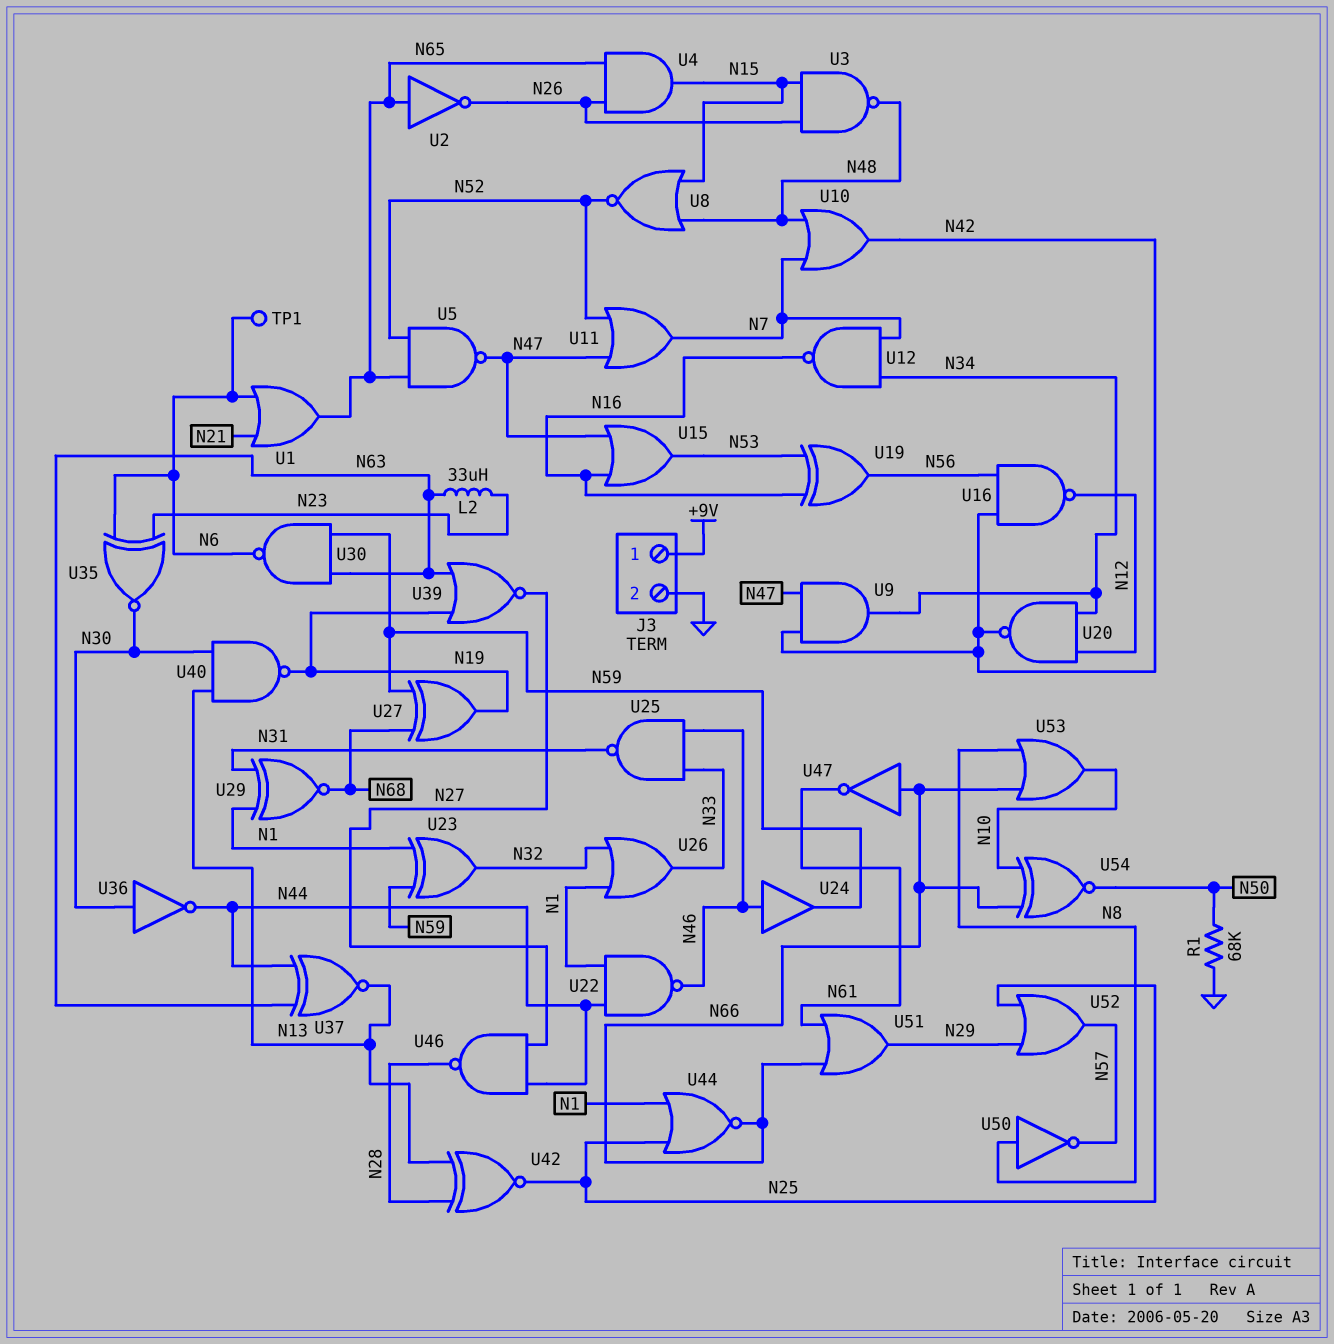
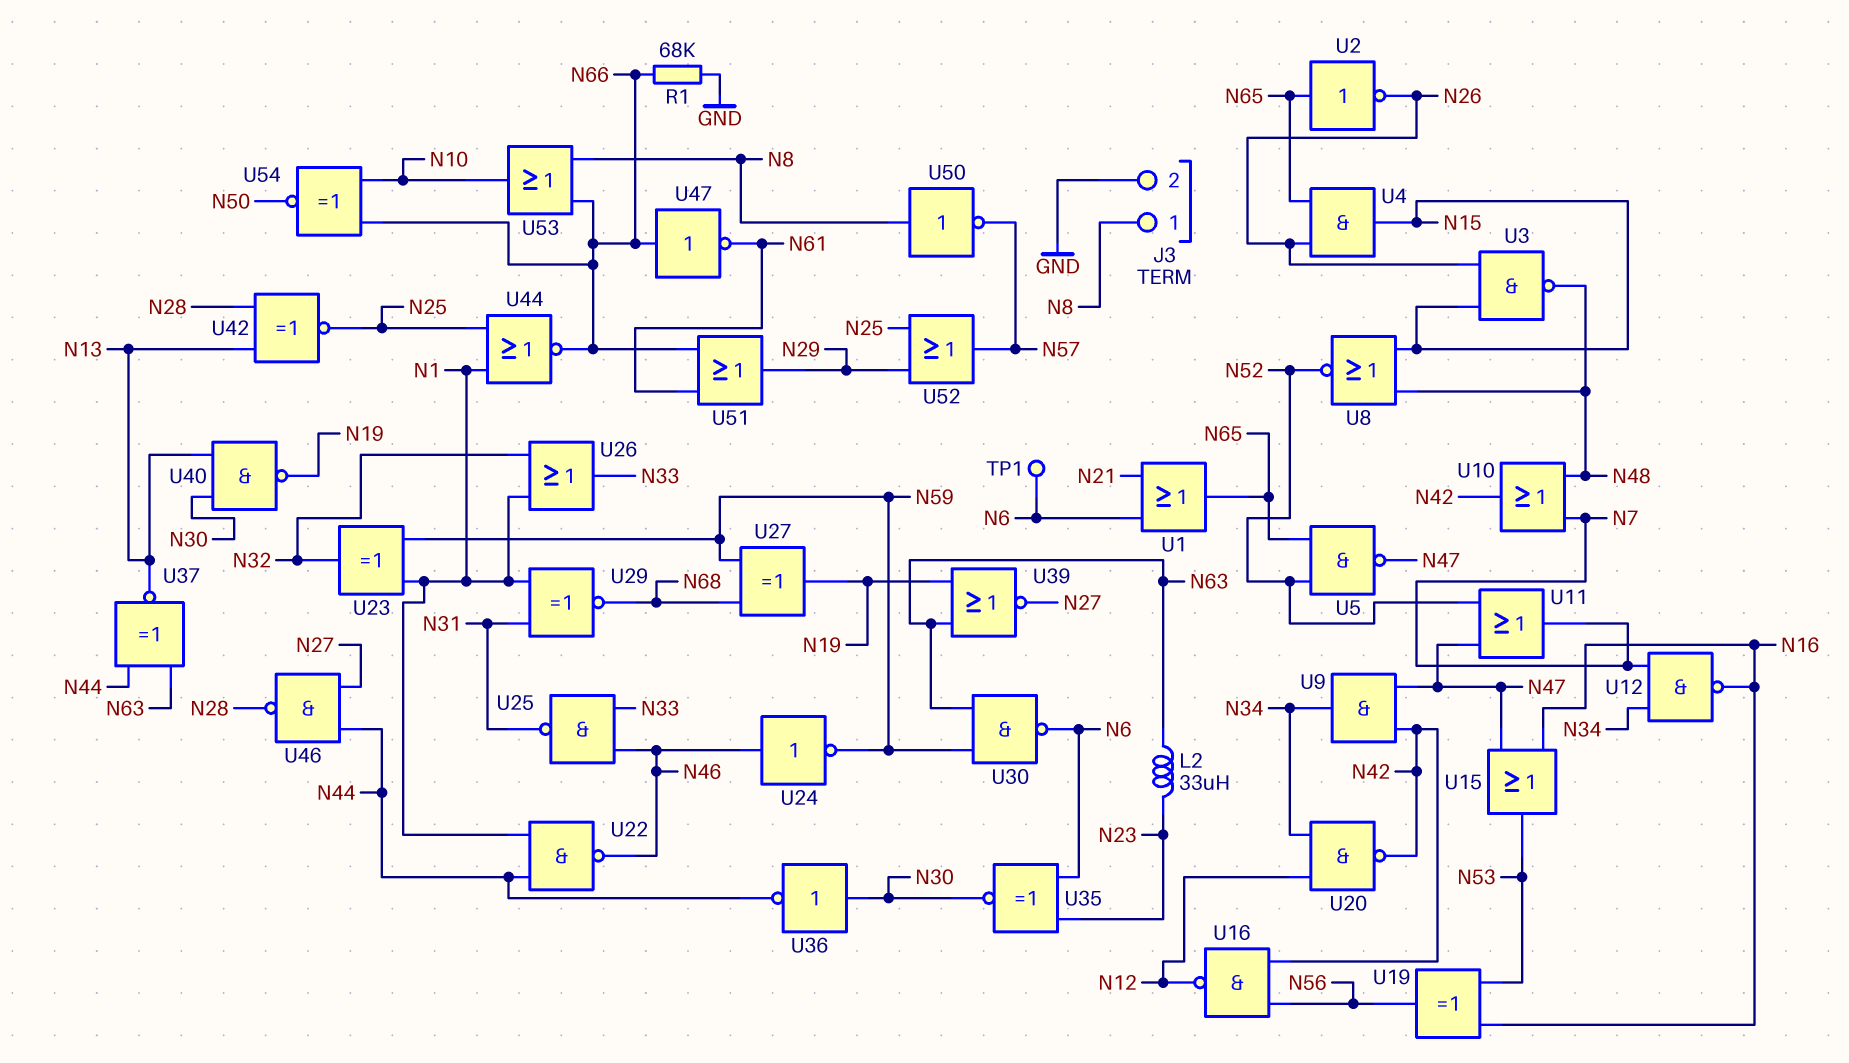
J3 pin 1: +9V -> N8
R1: 68k (GND, N50) -> 68k (GND, N66)
U24: buffer (in N46, out N59) -> NOT (in N46, out N59)

